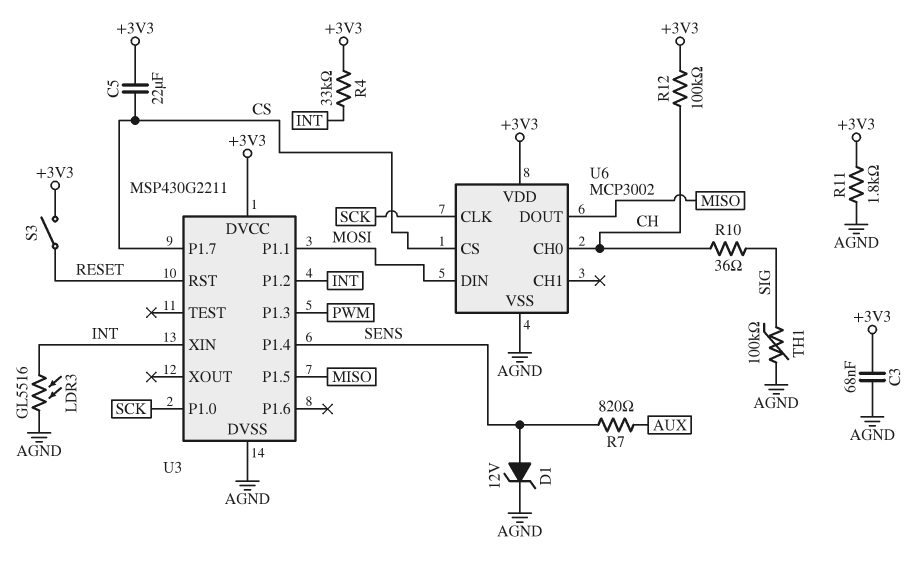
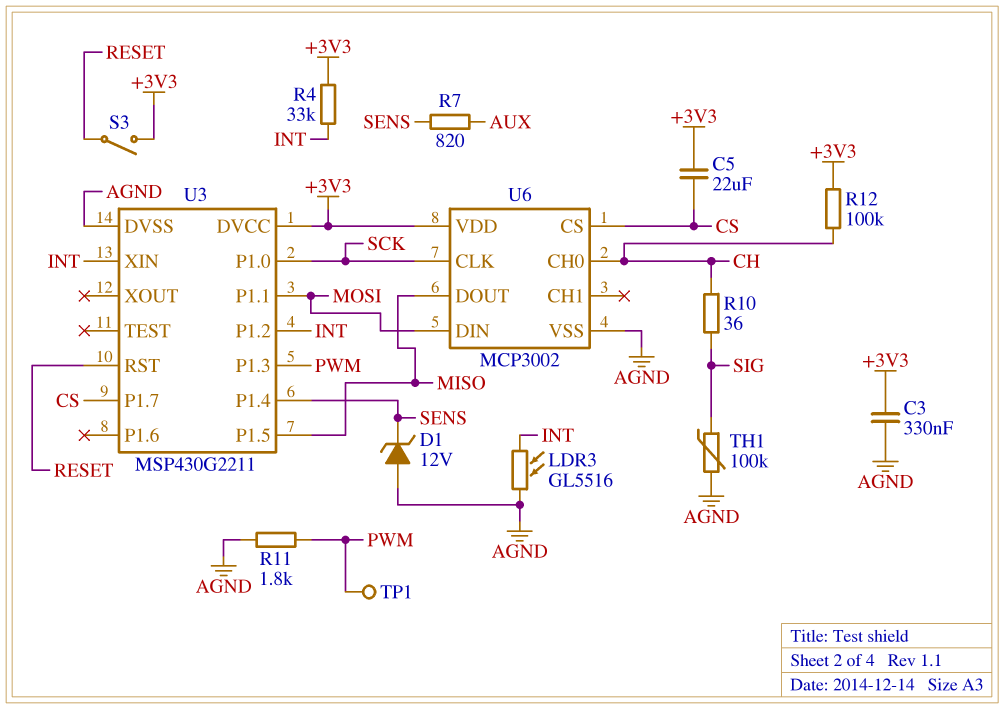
C3: 68nF (+3V3, AGND) -> 330nF (+3V3, AGND)
D1: zener 12V (A SENS, K AGND) -> zener 12V (A AGND, K SENS)
R11: 1.8k (+3V3, AGND) -> 1.8k (AGND, PWM)
TP1: none -> test point (PWM)

